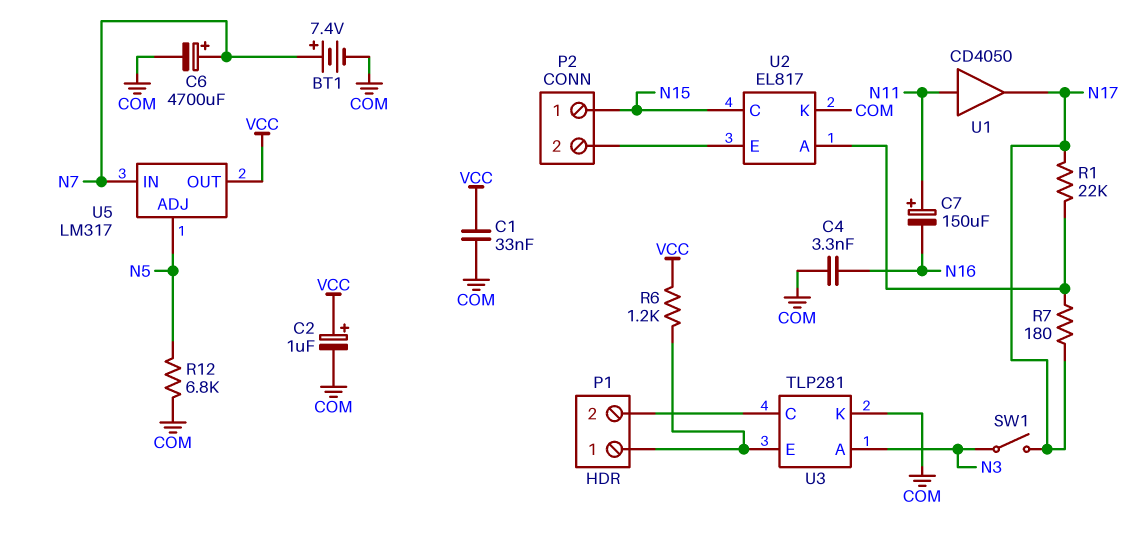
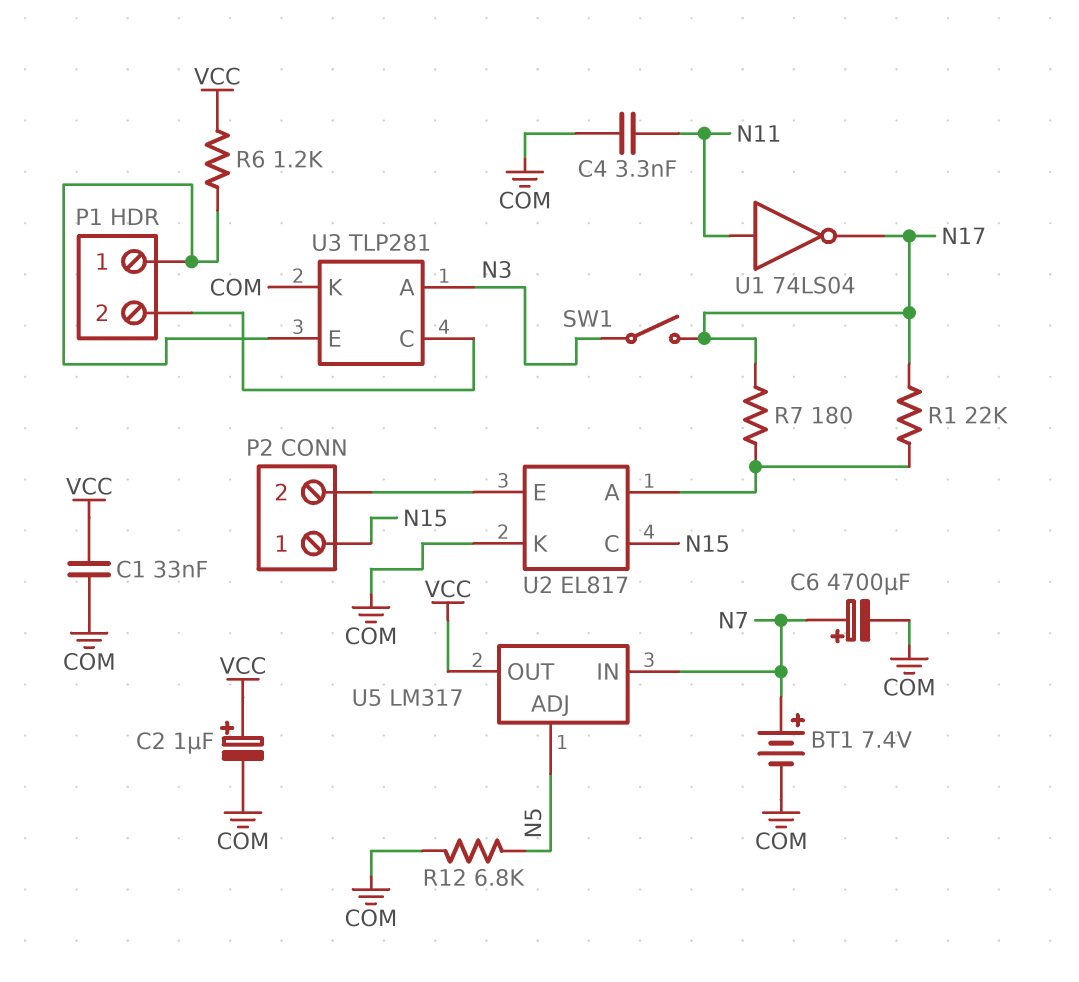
C4: 3.3nF (COM, N16) -> 3.3nF (COM, N11)
C7: 150uF (plus N11, minus N16) -> none
U1: buffer CD4050 (in N11, out N17) -> NOT 74LS04 (in N11, out N17)

